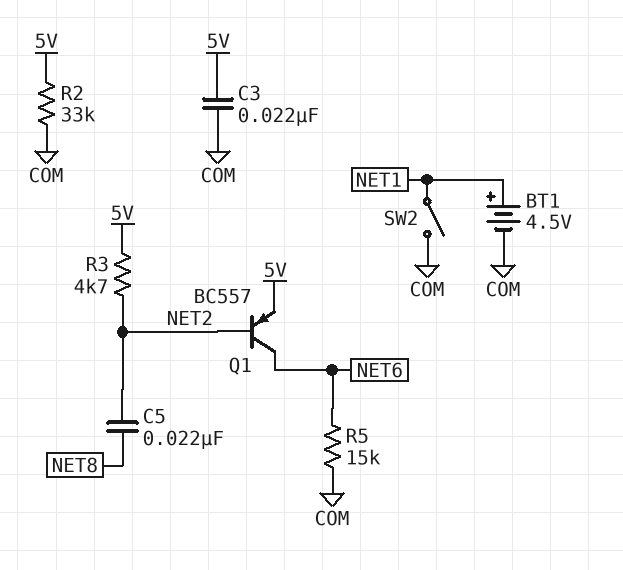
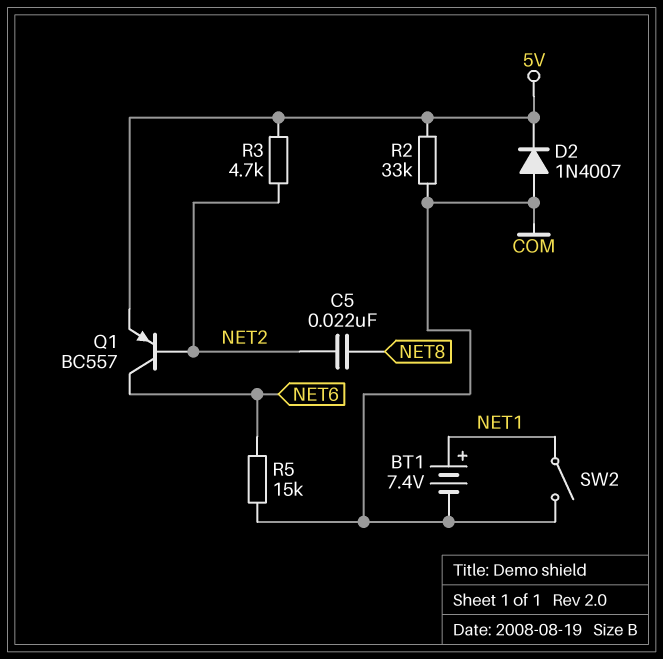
BT1: 4.5V (plus NET1, minus COM) -> 7.4V (plus NET1, minus COM)
C3: 22nF (5V, COM) -> none
D2: none -> diode 1N4007 (A COM, K 5V)

